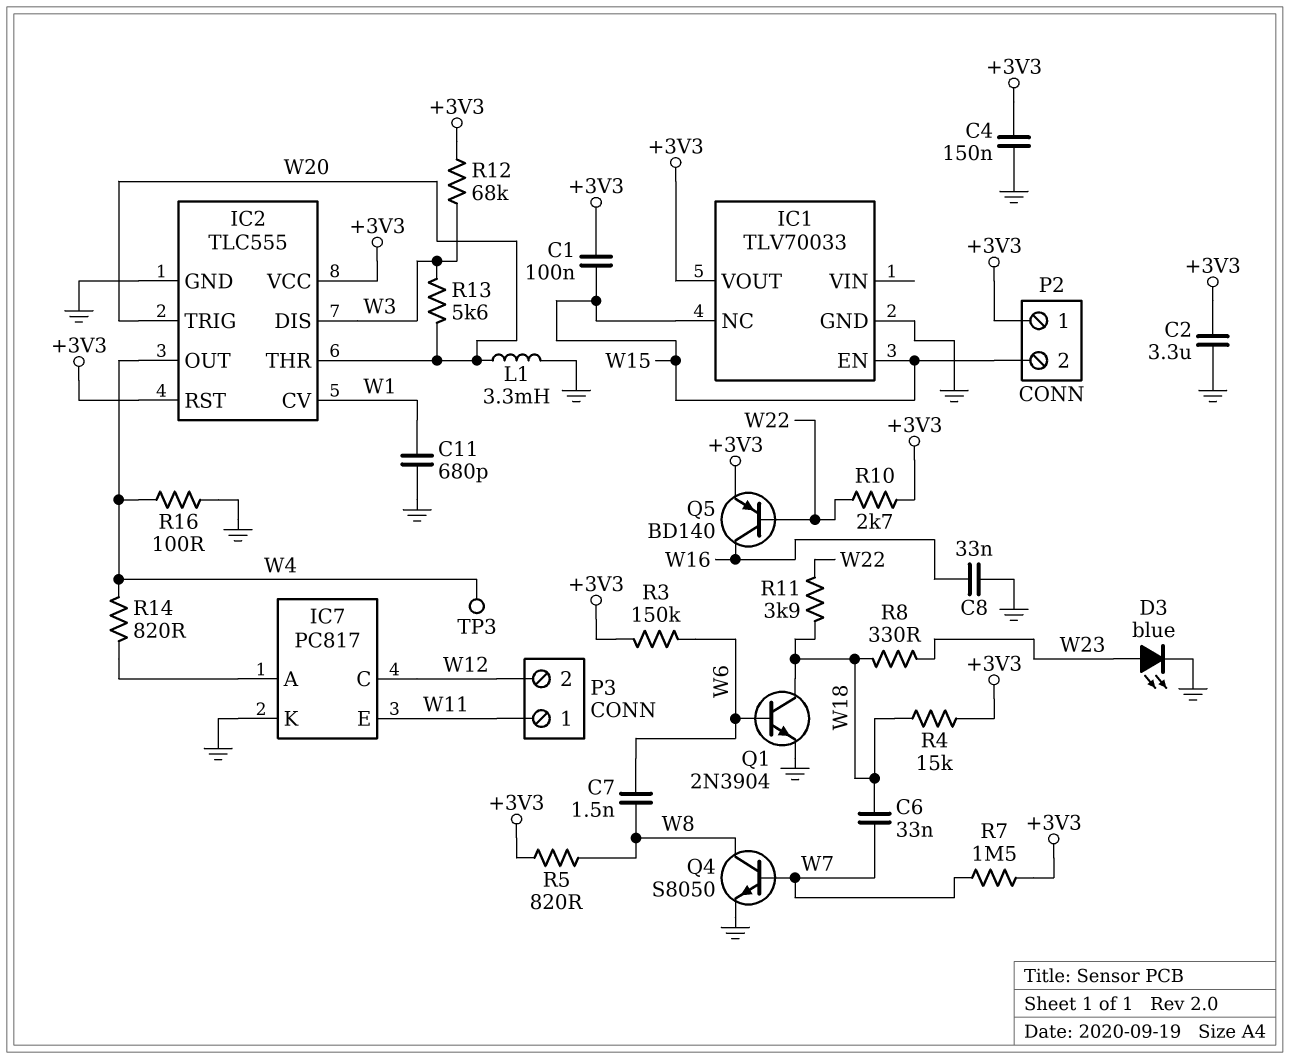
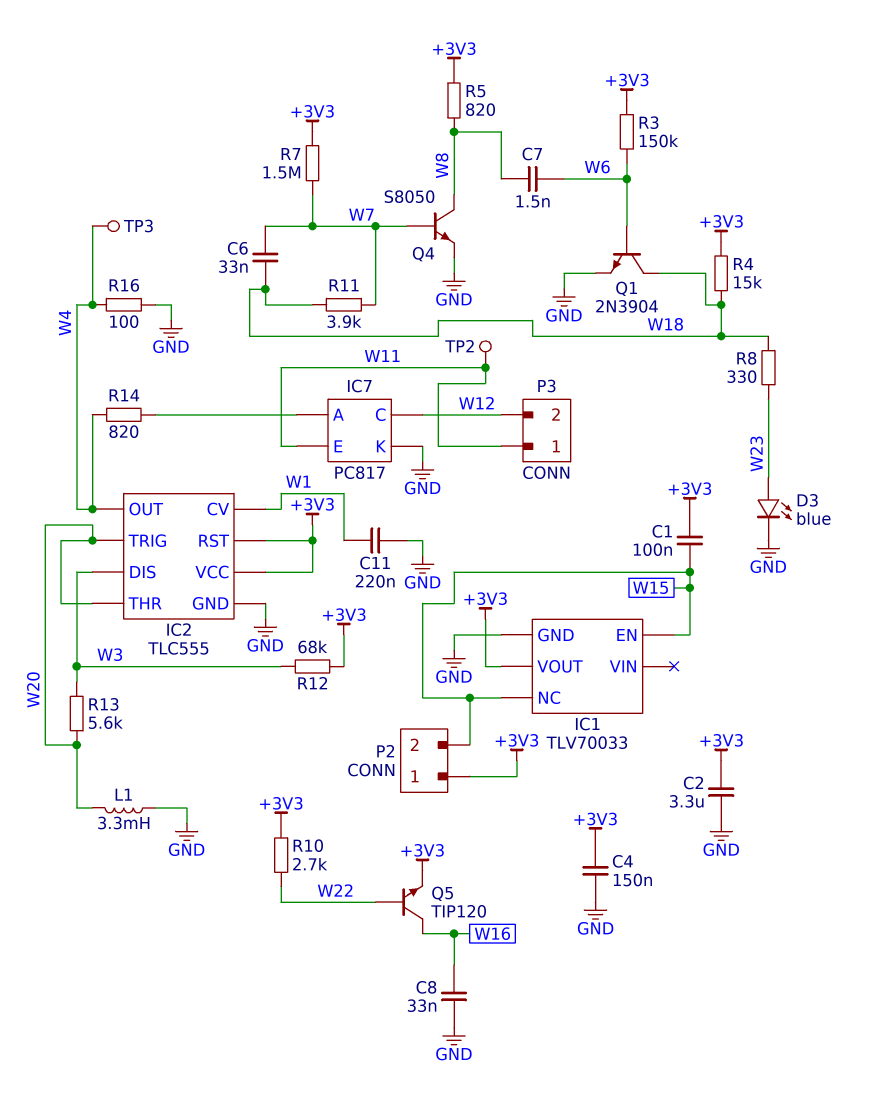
C11: 680pF (GND, W1) -> 220nF (GND, W1)
Q5: PNP BD140 (B W22, C W16, E +3V3) -> NPN TIP120 (B W22, C W16, E +3V3)
R11: 3.9k (W18, W22) -> 3.9k (W7, W18)
TP2: none -> test point (W11)

